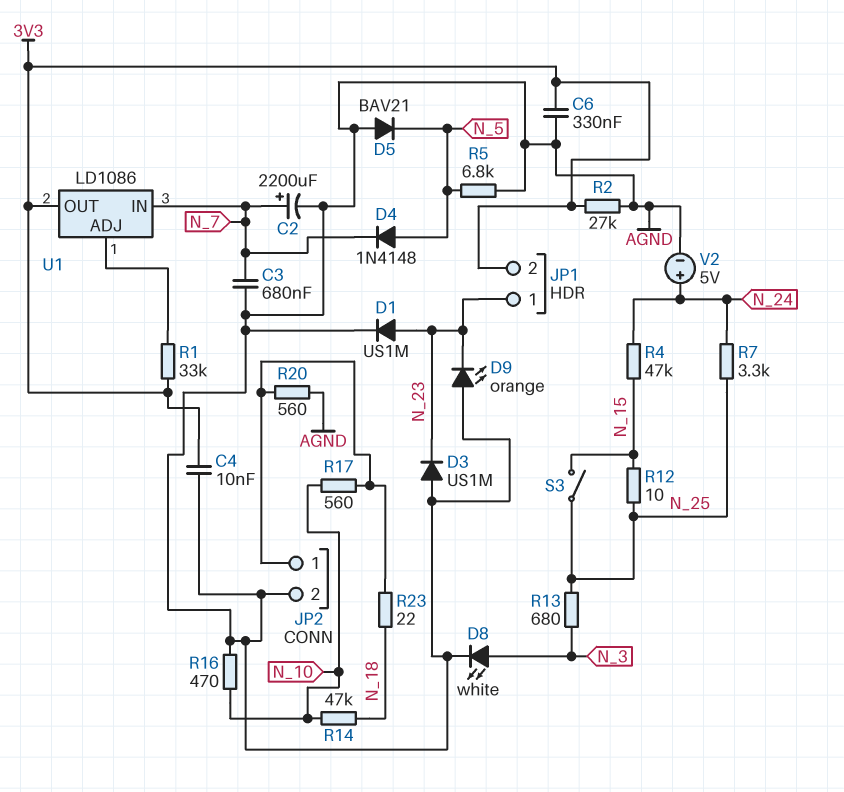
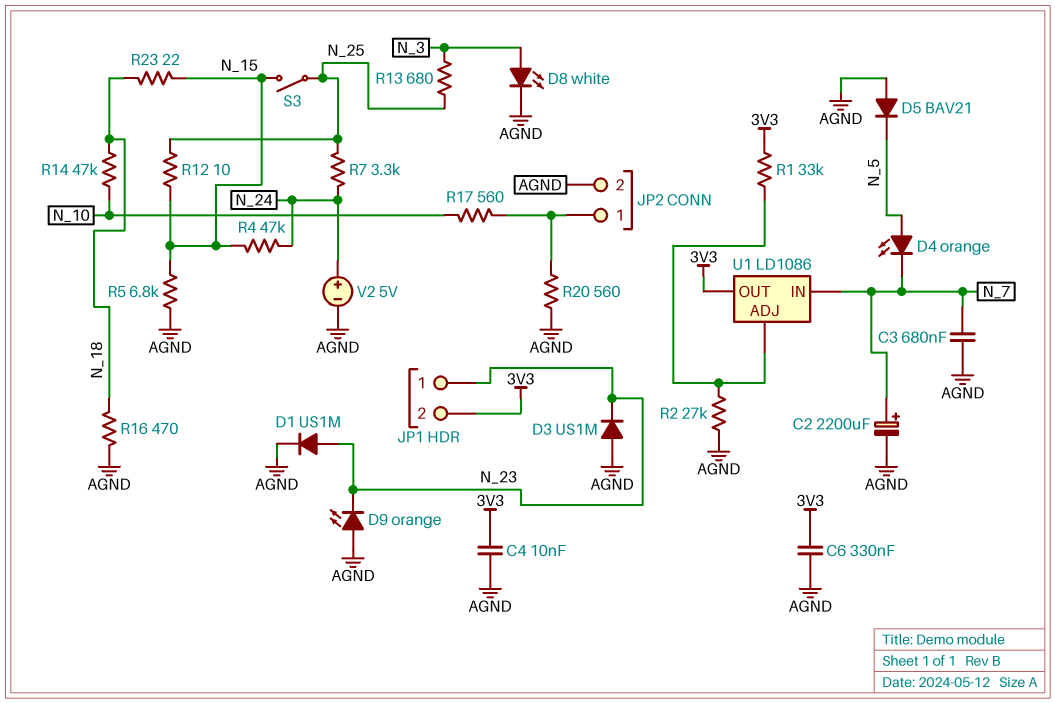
D4: diode 1N4148 (A N_5, K N_7) -> LED orange (A N_5, K N_7)
R2: 27k (3V3, AGND) -> 27k (AGND, U1/ADJ)
R5: 6.8k (AGND, N_5) -> 6.8k (AGND, N_15)
R16: 470 (AGND, N_10) -> 470 (AGND, N_18)
R23: 22 (JP2/1, N_18) -> 22 (N_15, N_18)

